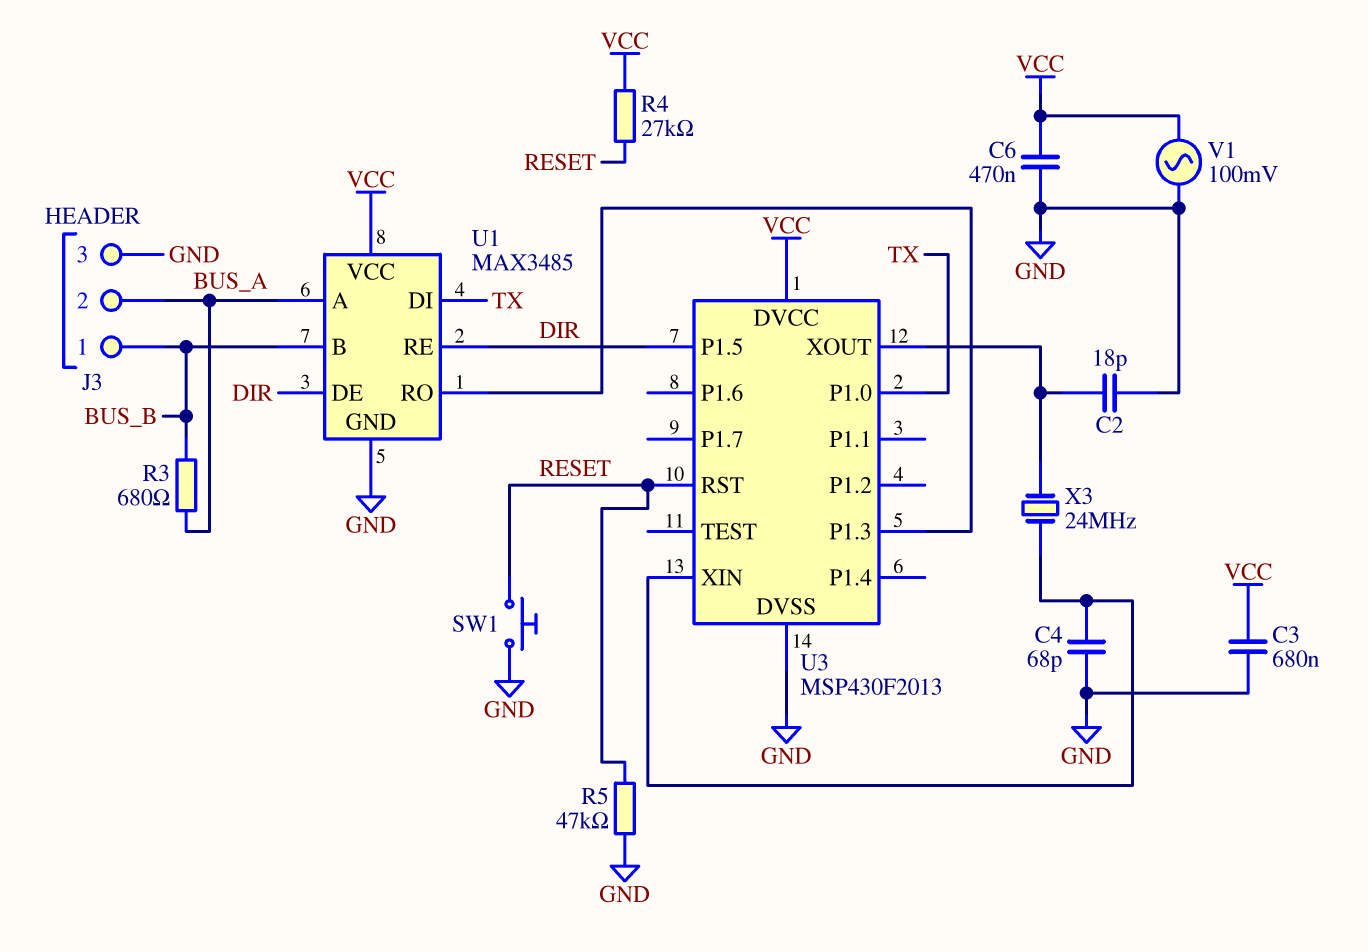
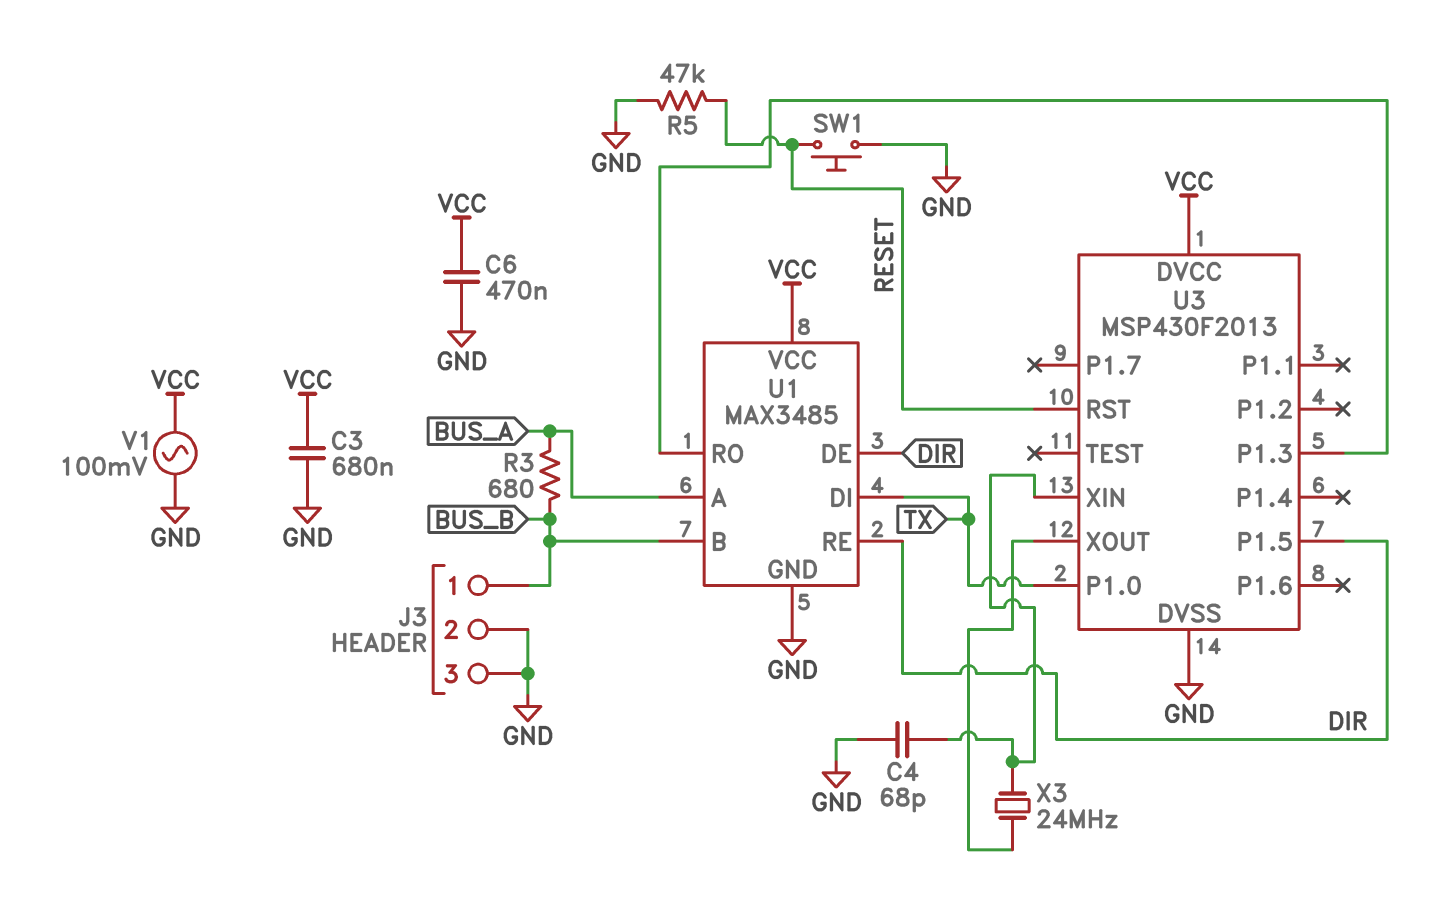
C2: 18pF (GND, U3/XOUT) -> none
J3 pin 2: BUS_A -> GND
R4: 27k (RESET, VCC) -> none

